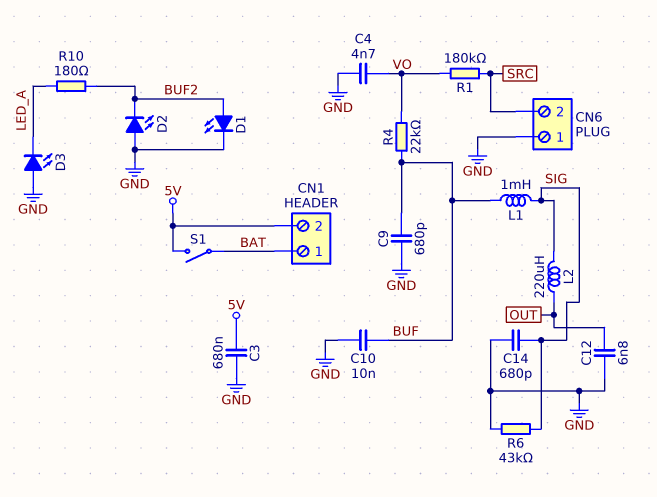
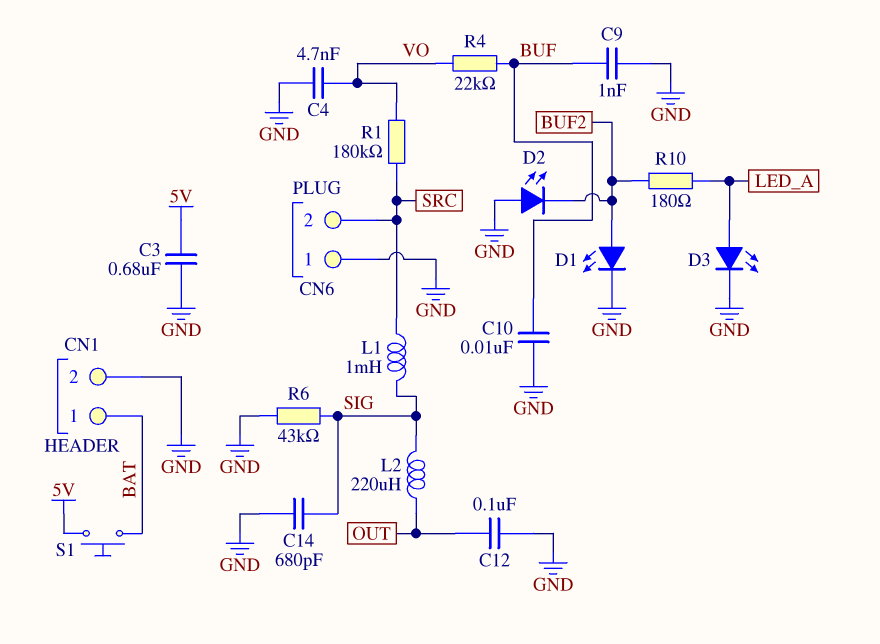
C9: 680pF (BUF, GND) -> 1nF (BUF, GND)
C12: 6.8nF (GND, OUT) -> 100nF (GND, OUT)
CN1 pin 2: 5V -> GND
D3: LED (A GND, K LED_A) -> LED (A LED_A, K GND)
L1: 1mH (BUF, SIG) -> 1mH (SIG, SRC)
S1: switch (5V, BAT) -> button (5V, BAT)

